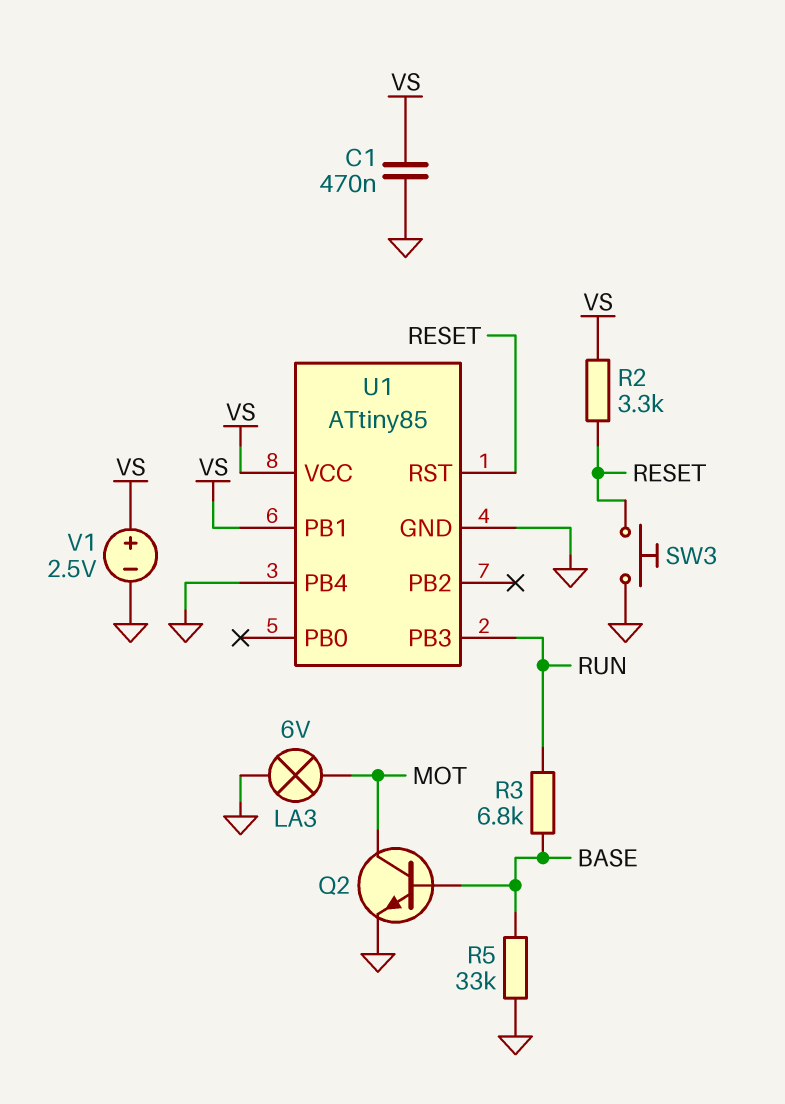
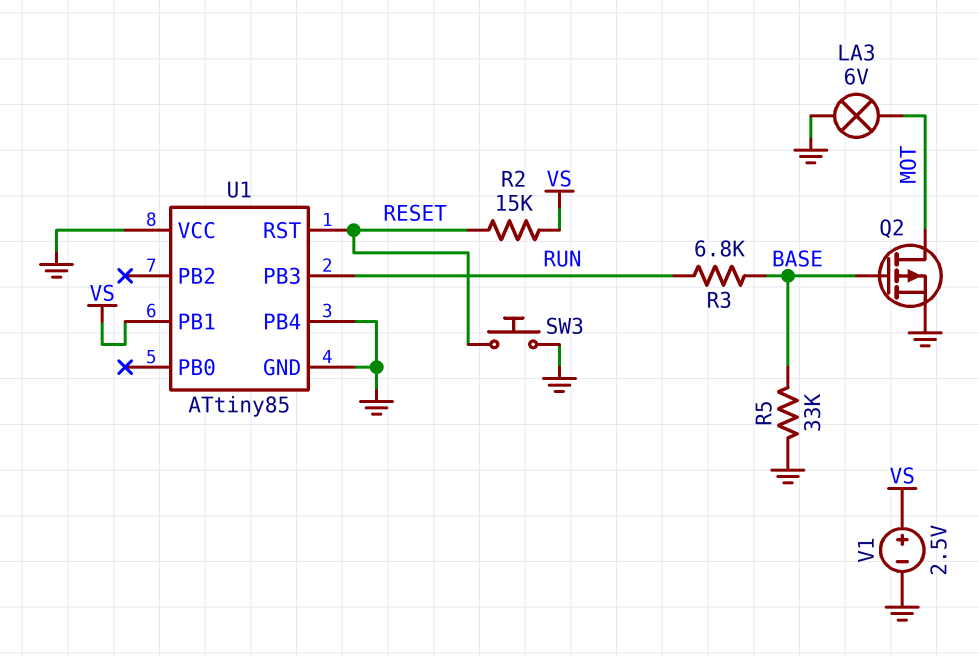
C1: 470nF (GND, VS) -> none
Q2: NPN (B BASE, C MOT, E GND) -> PMOS (G BASE, D MOT, S GND)
R2: 3.3k (RESET, VS) -> 15k (RESET, VS)
U1 pin VCC: VS -> GND

